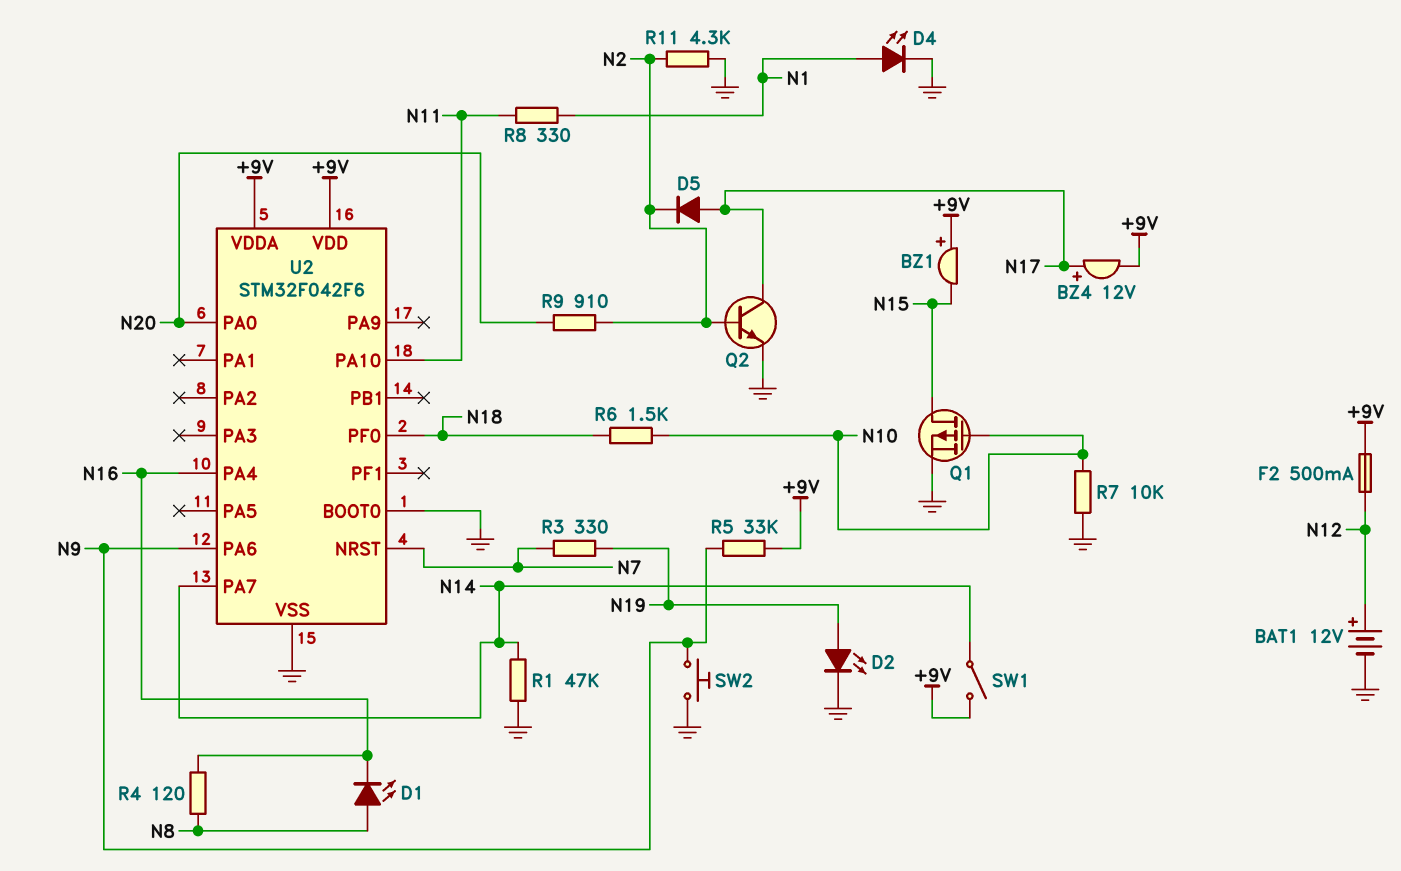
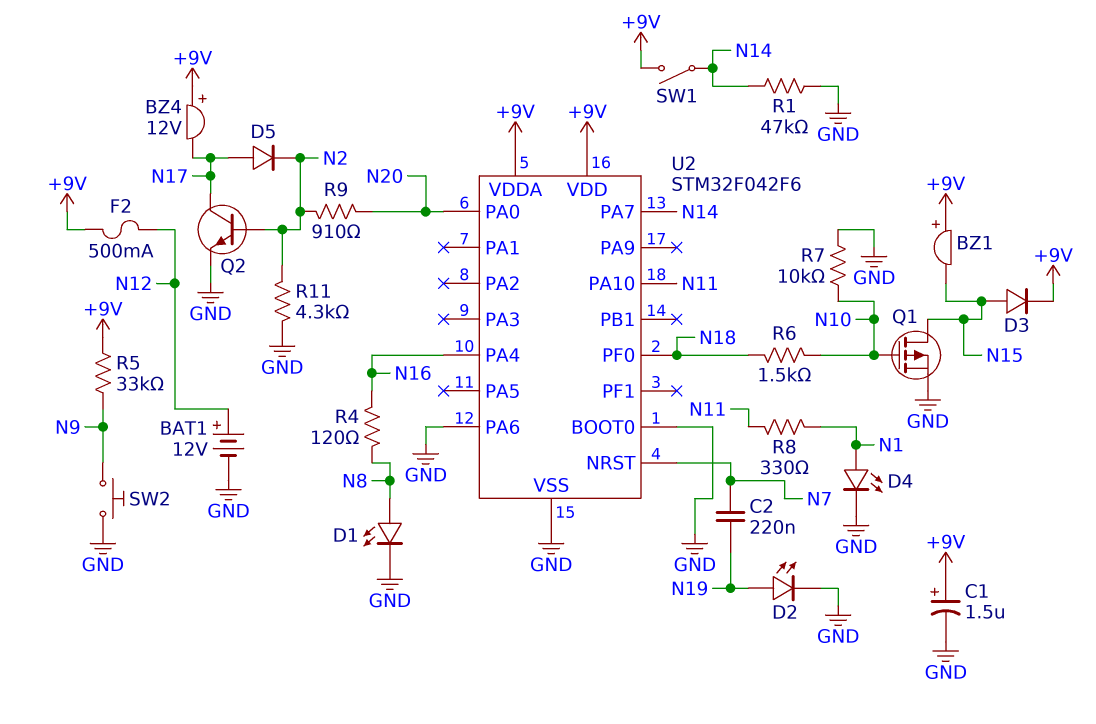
BZ4: buzzer 12V (plus N17, minus +9V) -> buzzer 12V (plus +9V, minus N17)
C1: none -> 1.5uF (plus +9V, minus GND)
C2: none -> 220nF (N7, N19)
D1: LED (A N8, K N16) -> LED (A N8, K GND)
D3: none -> diode (A N15, K +9V)
R3: 330 (N7, N19) -> none
U2 pin PA6: N9 -> GND

